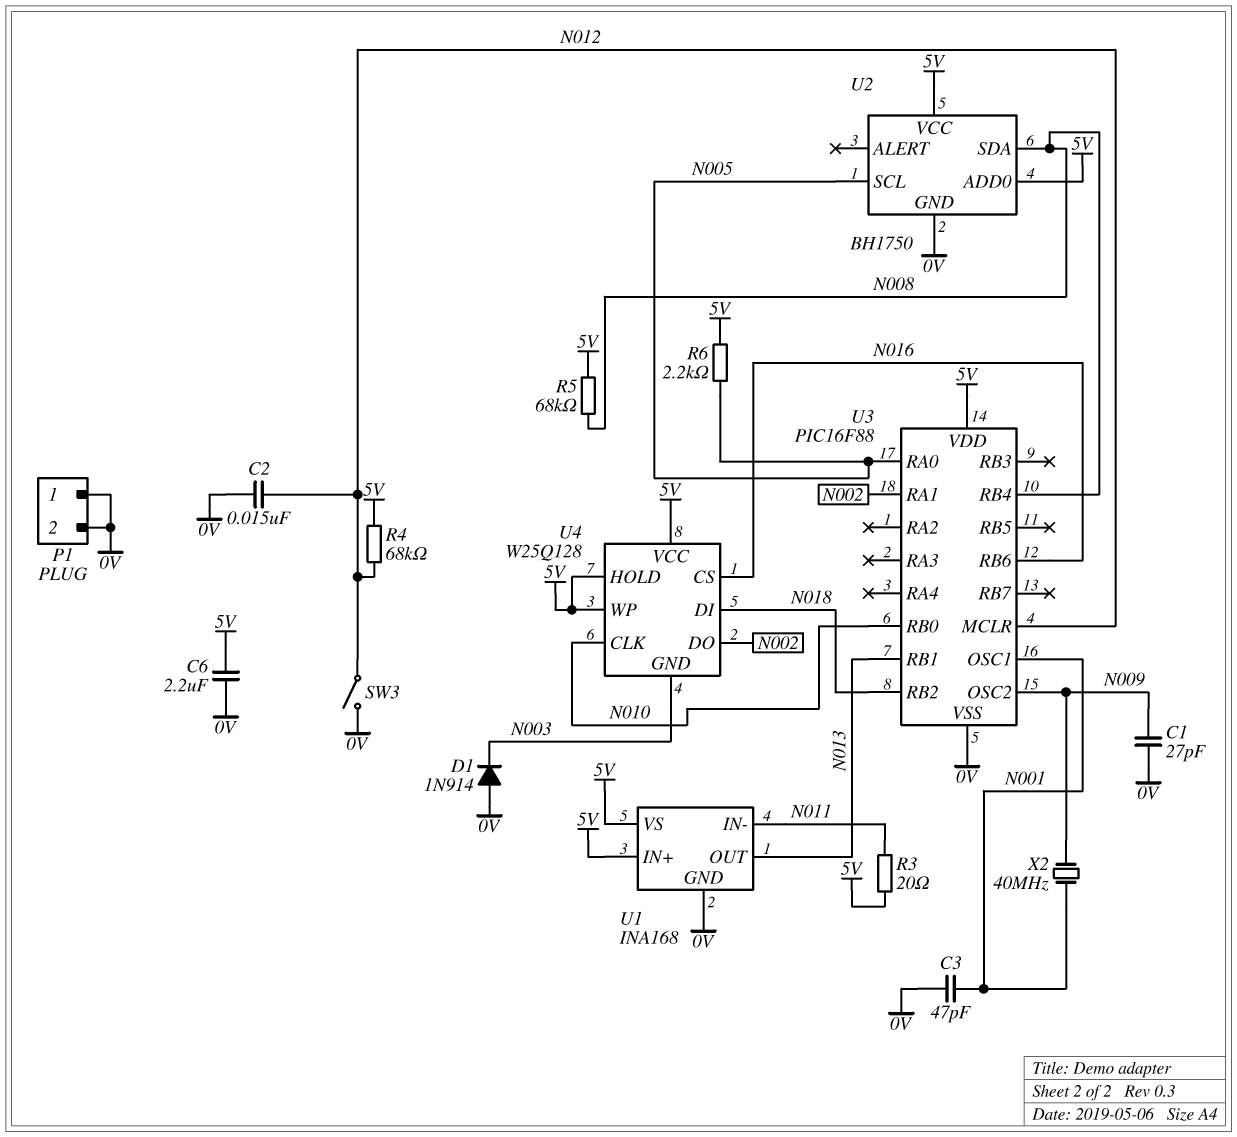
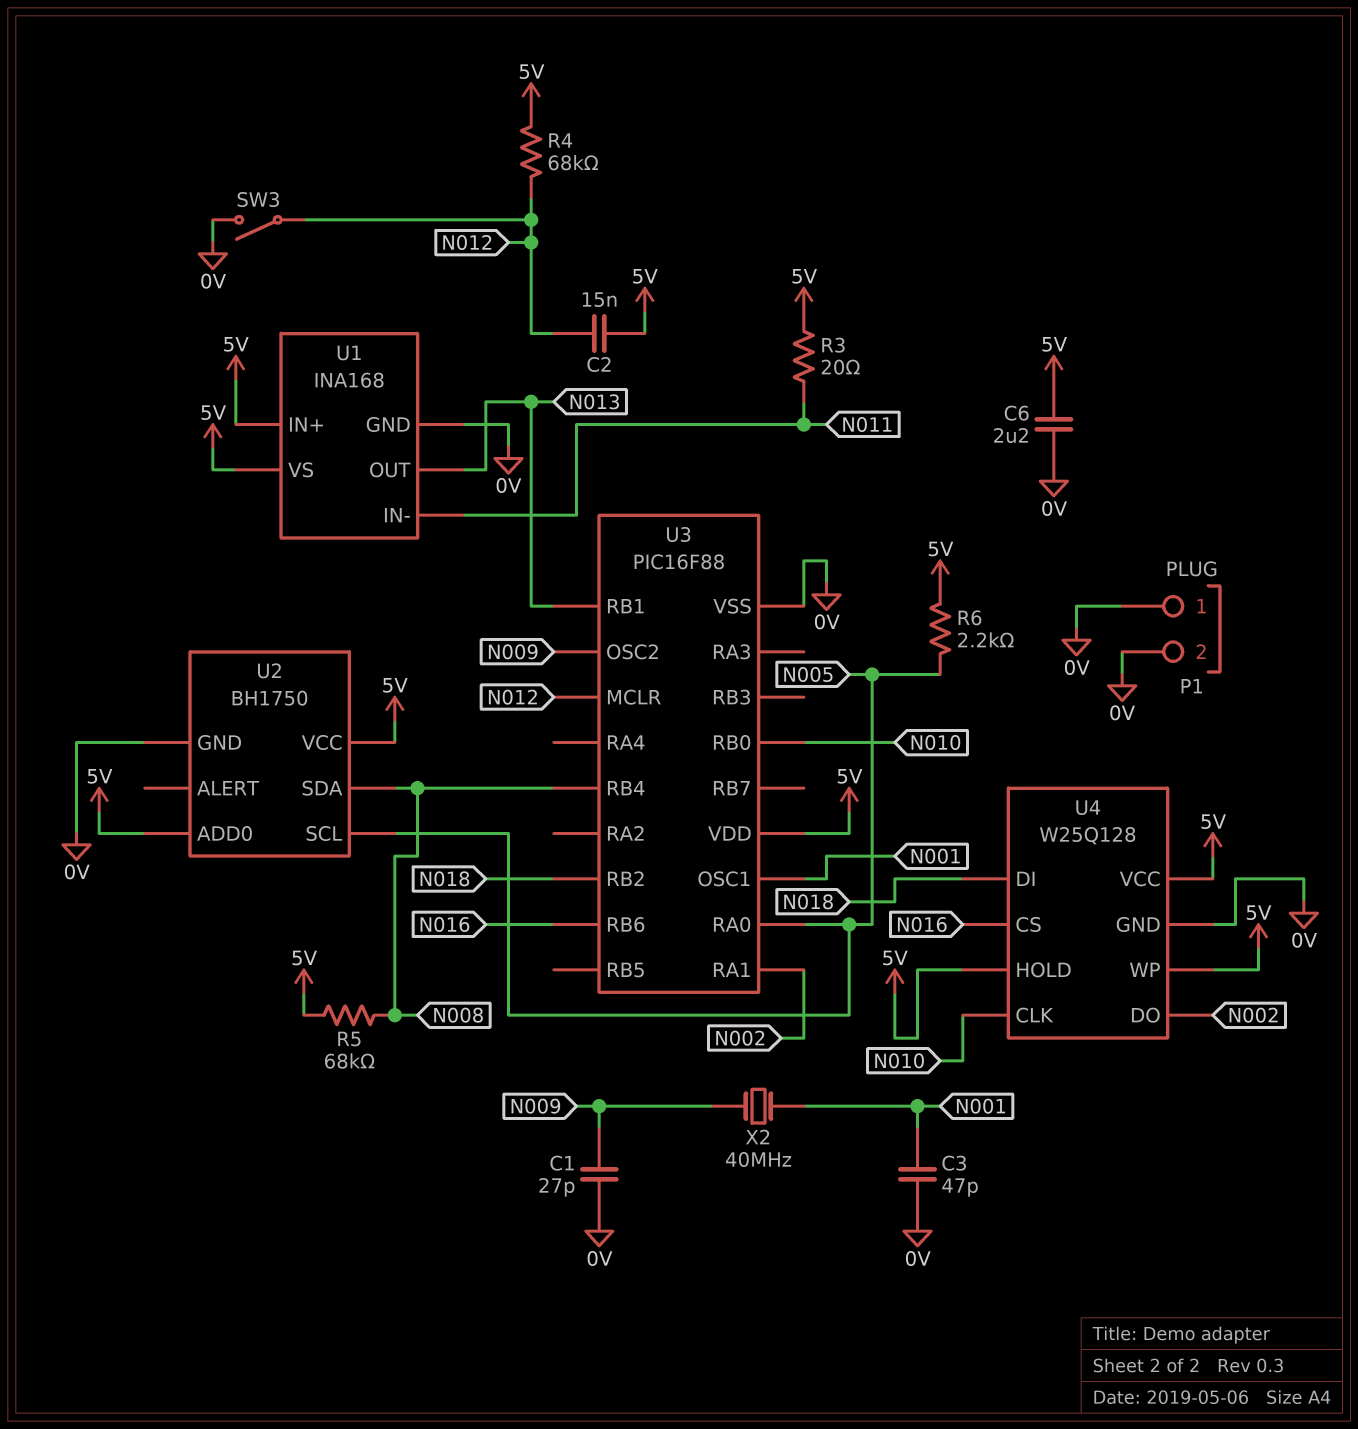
C2: 15nF (0V, N012) -> 15nF (5V, N012)
D1: diode 1N914 (A 0V, K N003) -> none
U4 pin GND: N003 -> 0V

